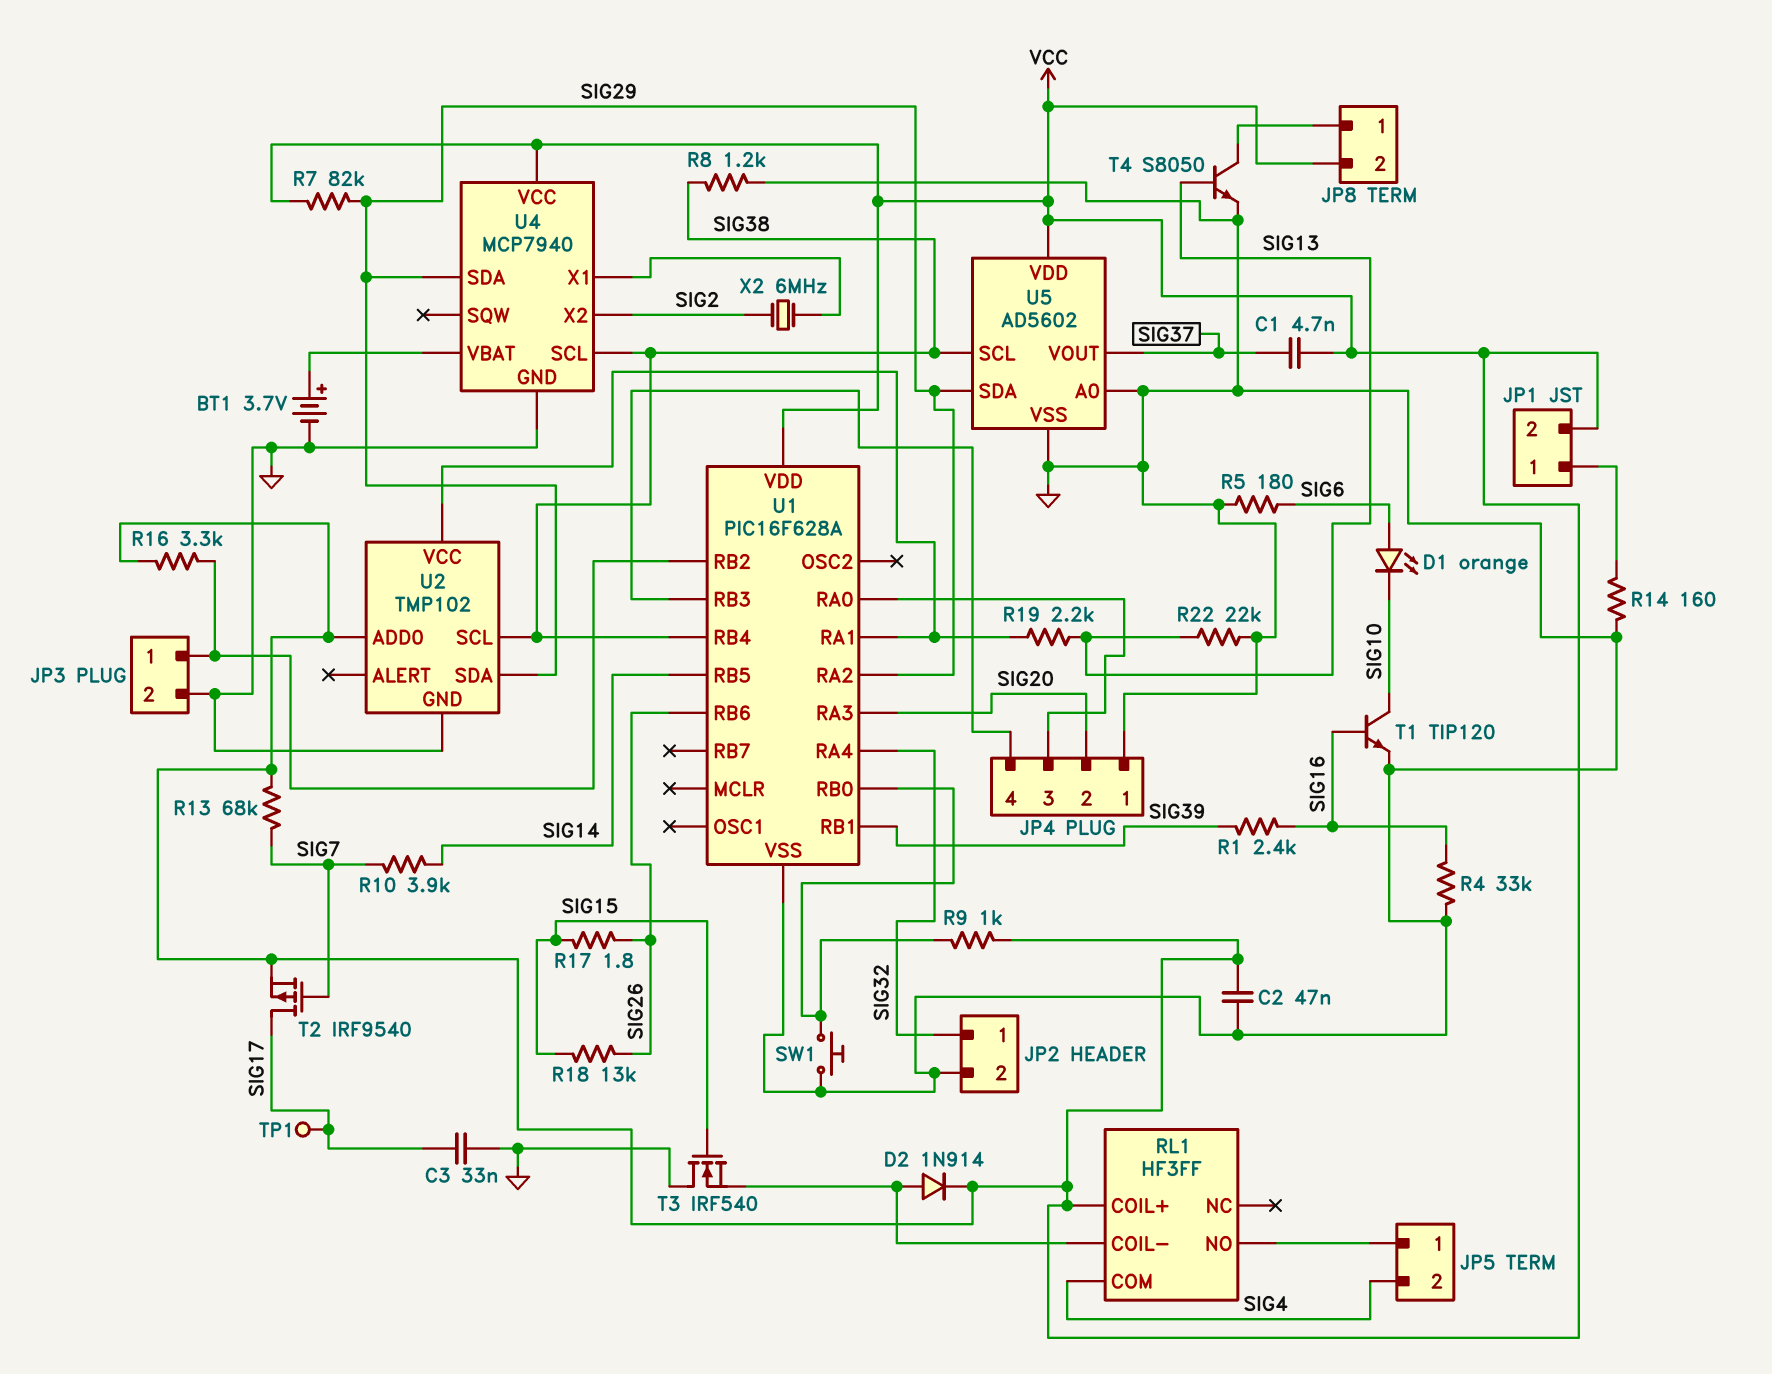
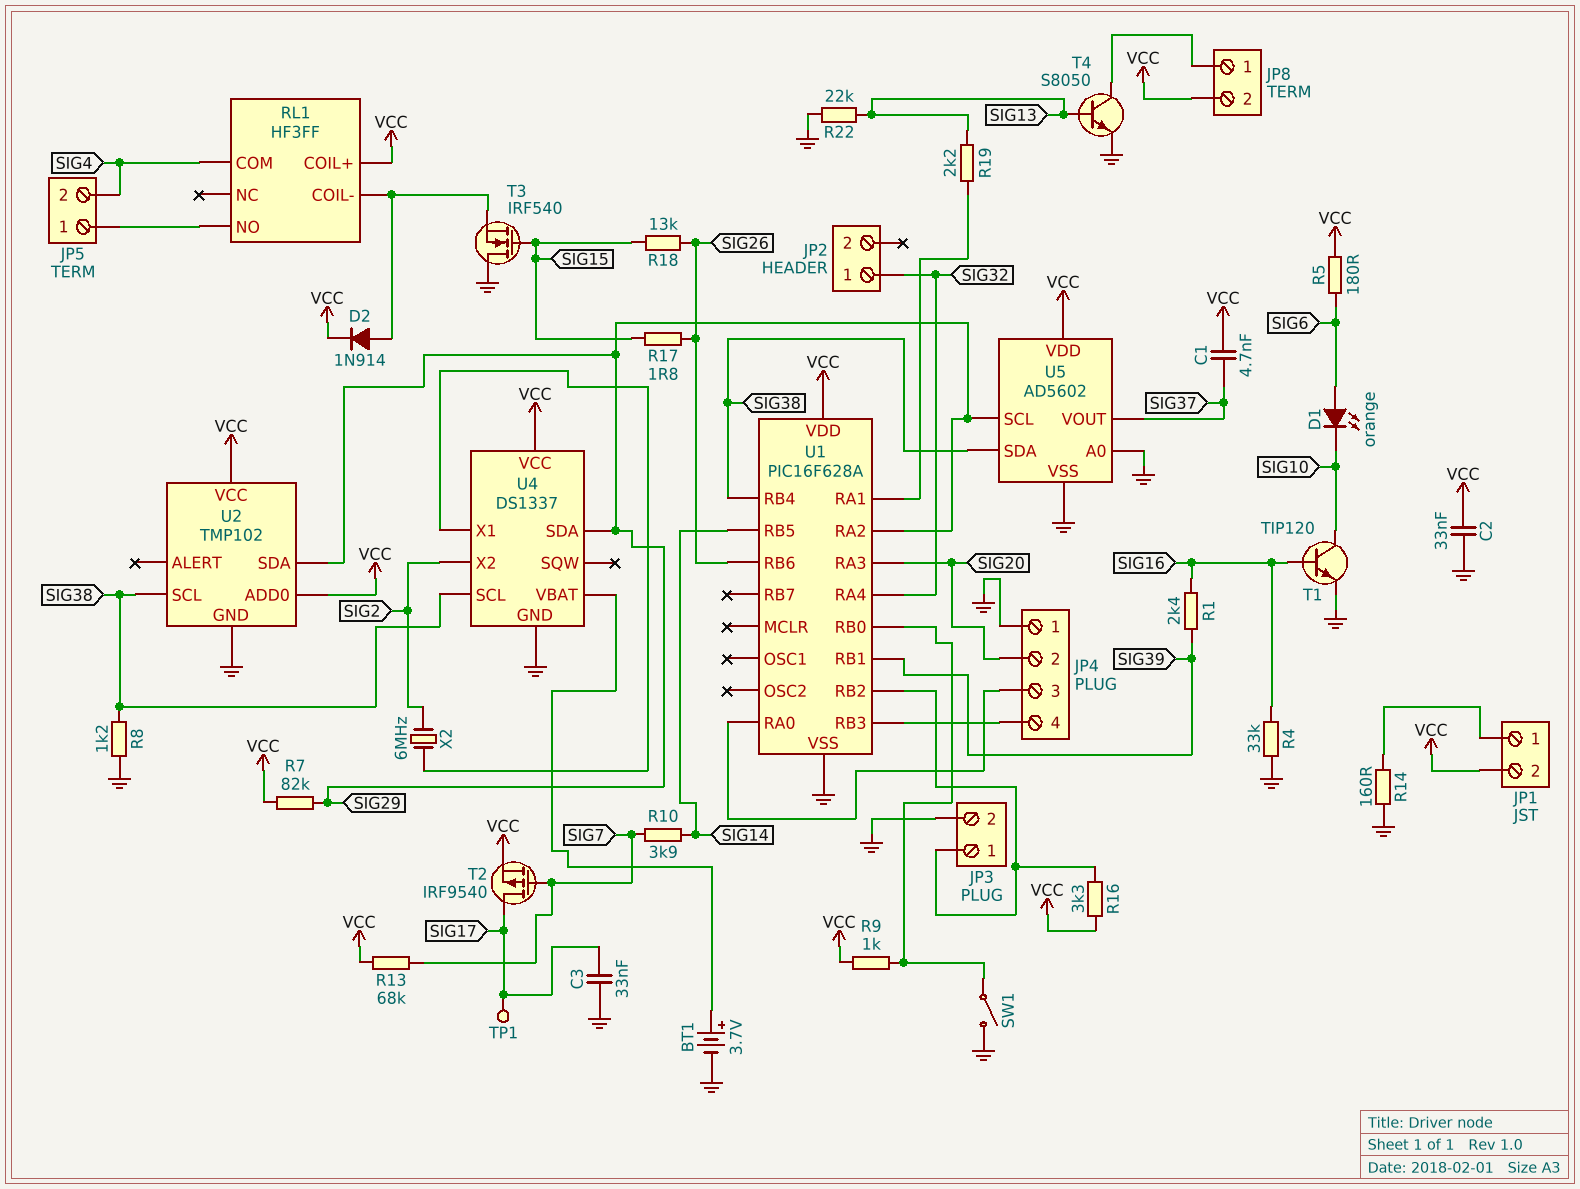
C2: 47nF (GND, VCC) -> 33nF (GND, VCC)
JP2 pin 2: GND -> none
R5: 180 (GND, SIG6) -> 180 (SIG6, VCC)
SW1: button (GND, U1/RB0) -> switch (GND, U1/RB0)
U2 pin VCC: U1/RA1 -> VCC
U4: MCP7940 -> DS1337
U5 pin SCL: SIG38 -> SIG29
U5 pin SDA: SIG29 -> SIG38

